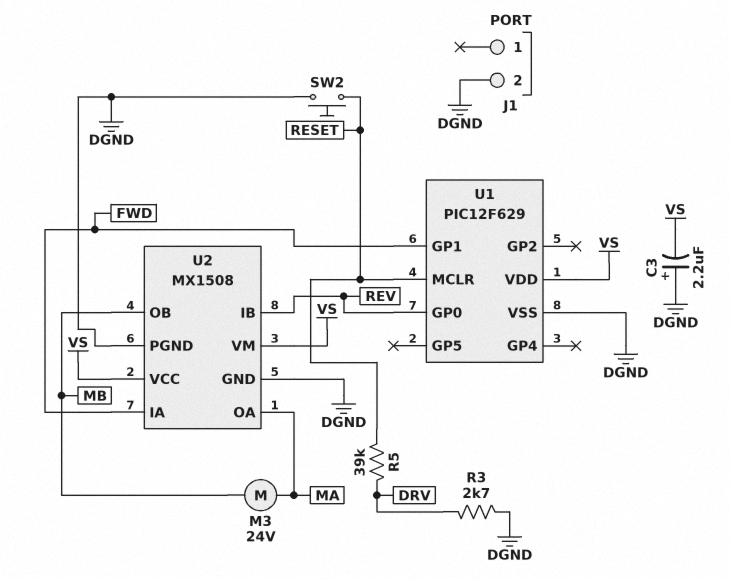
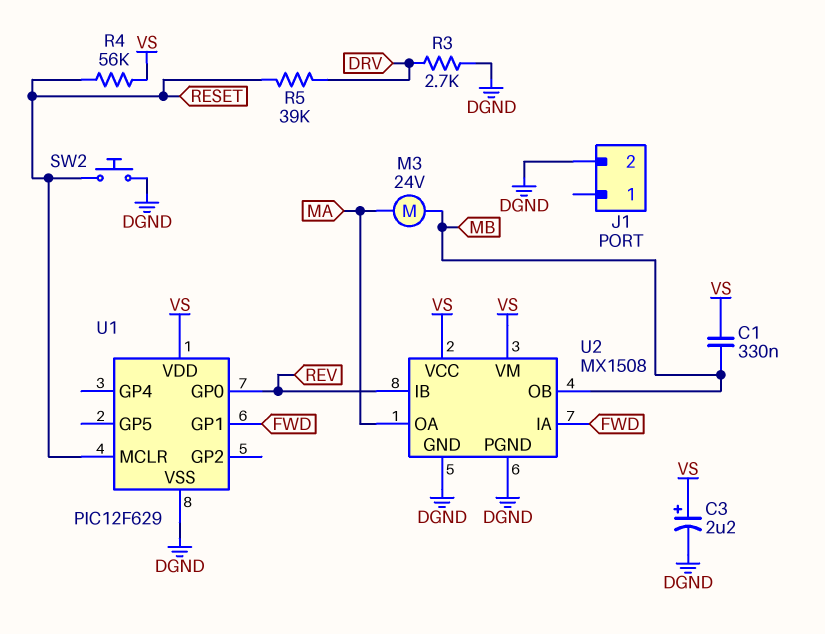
C1: none -> 330nF (MB, VS)
C3: 2.2uF (plus DGND, minus VS) -> 2.2uF (plus VS, minus DGND)
R4: none -> 56k (RESET, VS)

